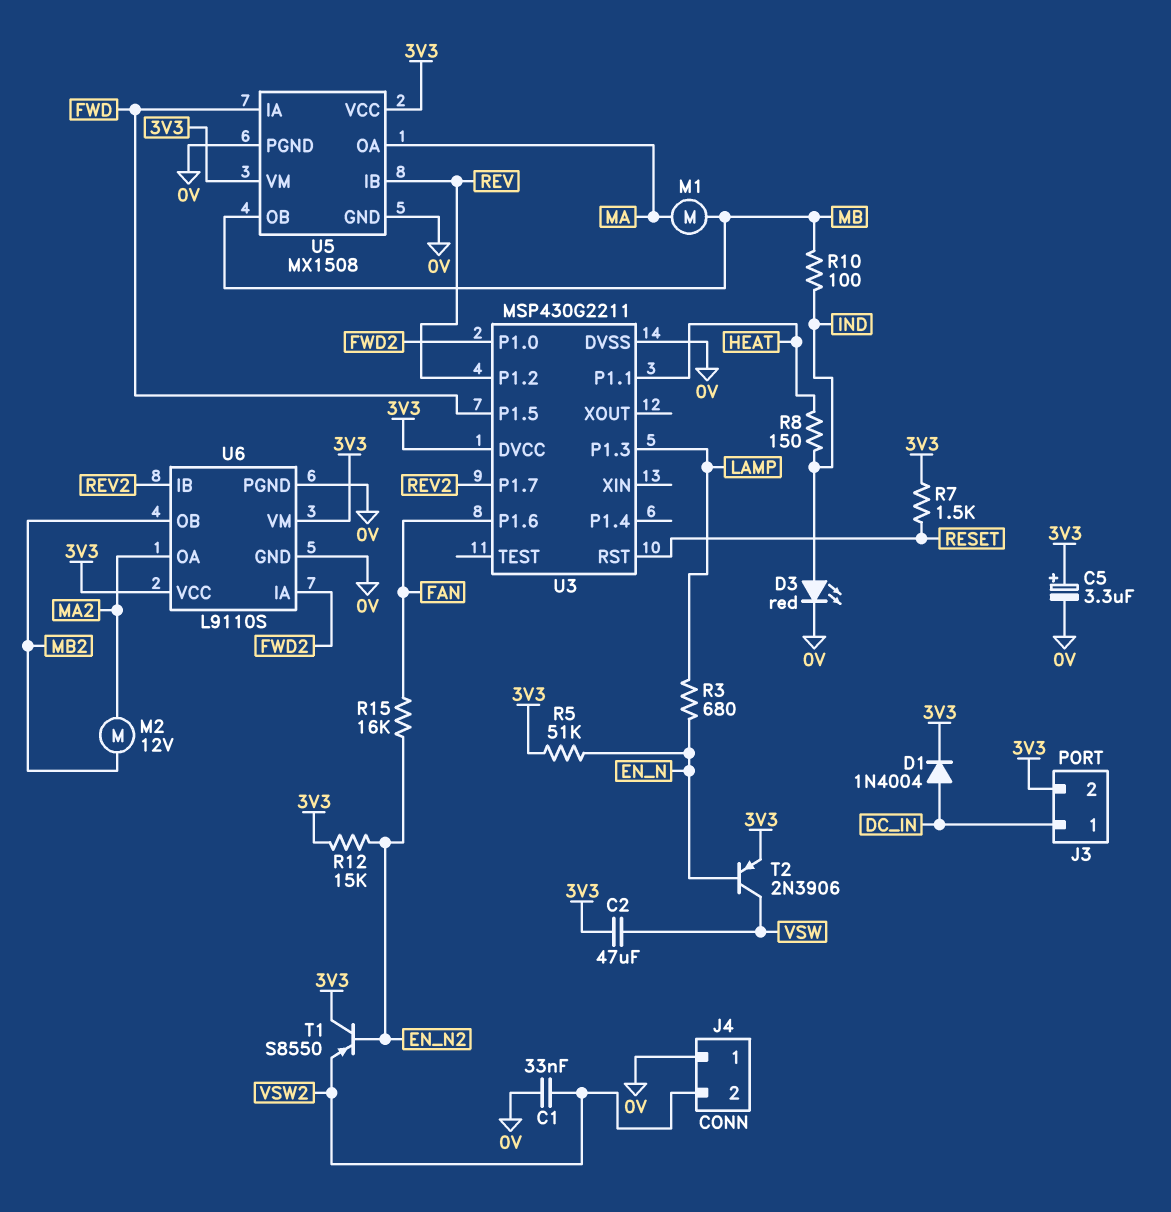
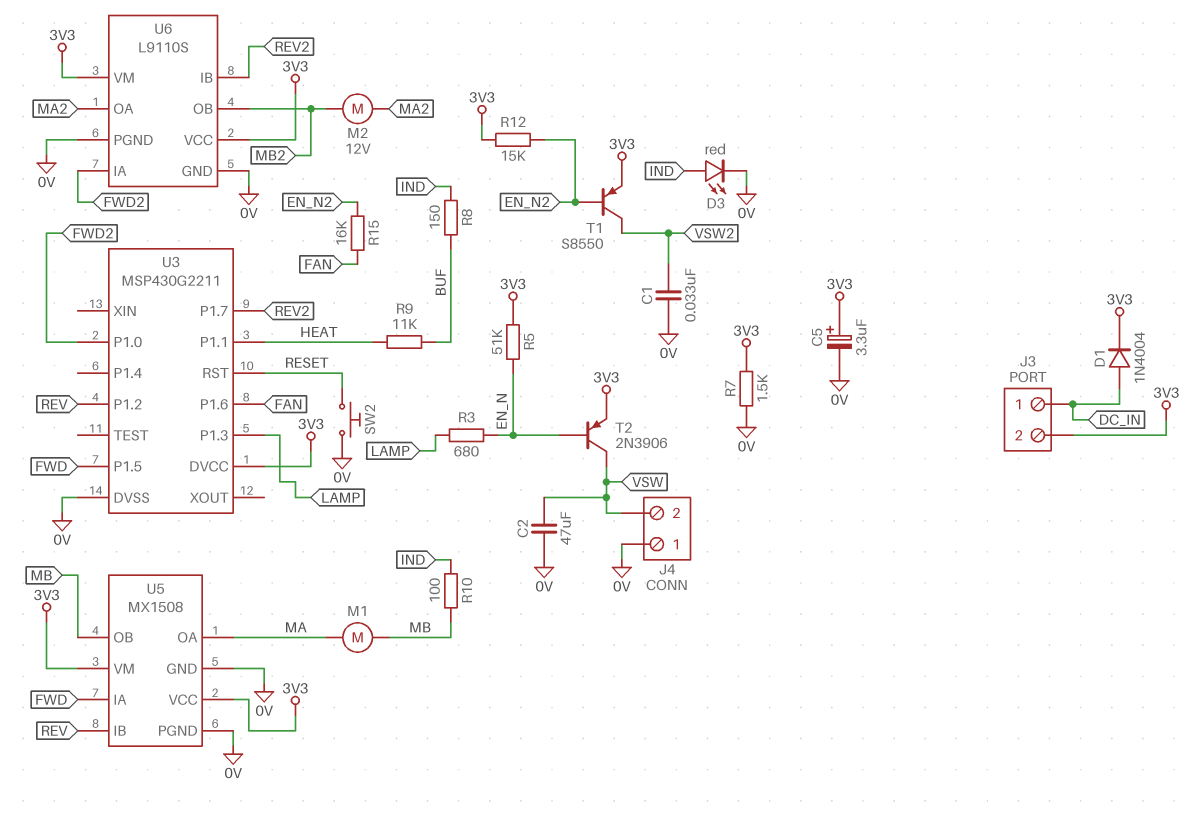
C2: 47uF (3V3, VSW) -> 47uF (0V, VSW)
J4 pin 2: VSW2 -> VSW
R7: 1.5k (3V3, RESET) -> 1.5k (0V, 3V3)
R8: 150 (HEAT, IND) -> 150 (BUF, IND)
R9: none -> 11k (BUF, HEAT)
SW2: none -> button (0V, RESET)
T1: PNP S8550 (B EN_N2, C 3V3, E VSW2) -> PNP S8550 (B EN_N2, C VSW2, E 3V3)

